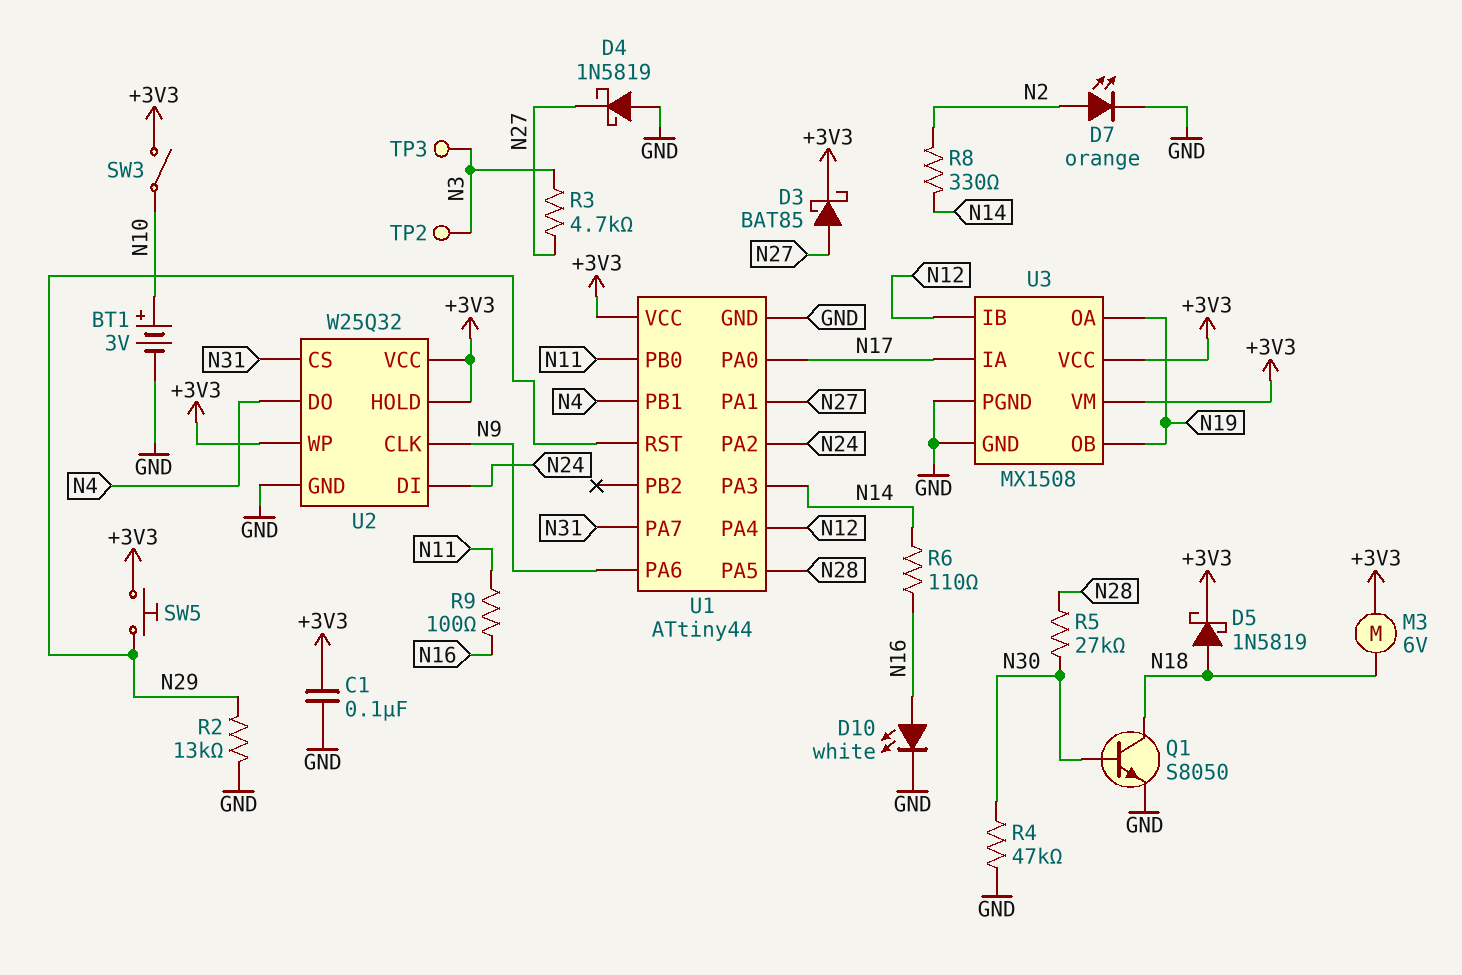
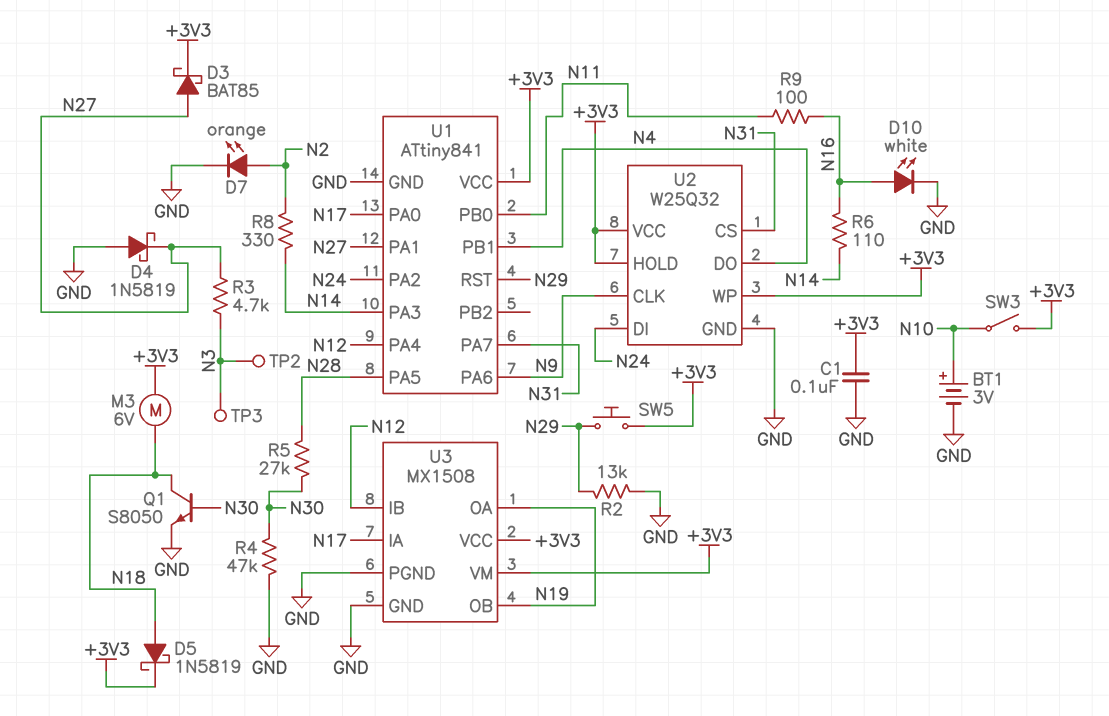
U1: ATtiny44 -> ATtiny841

